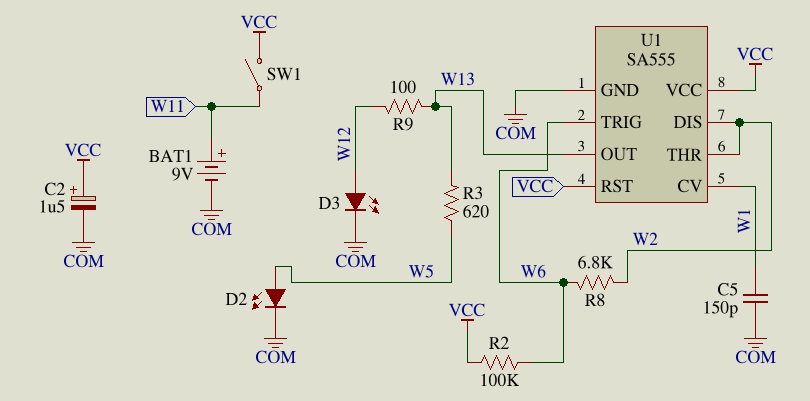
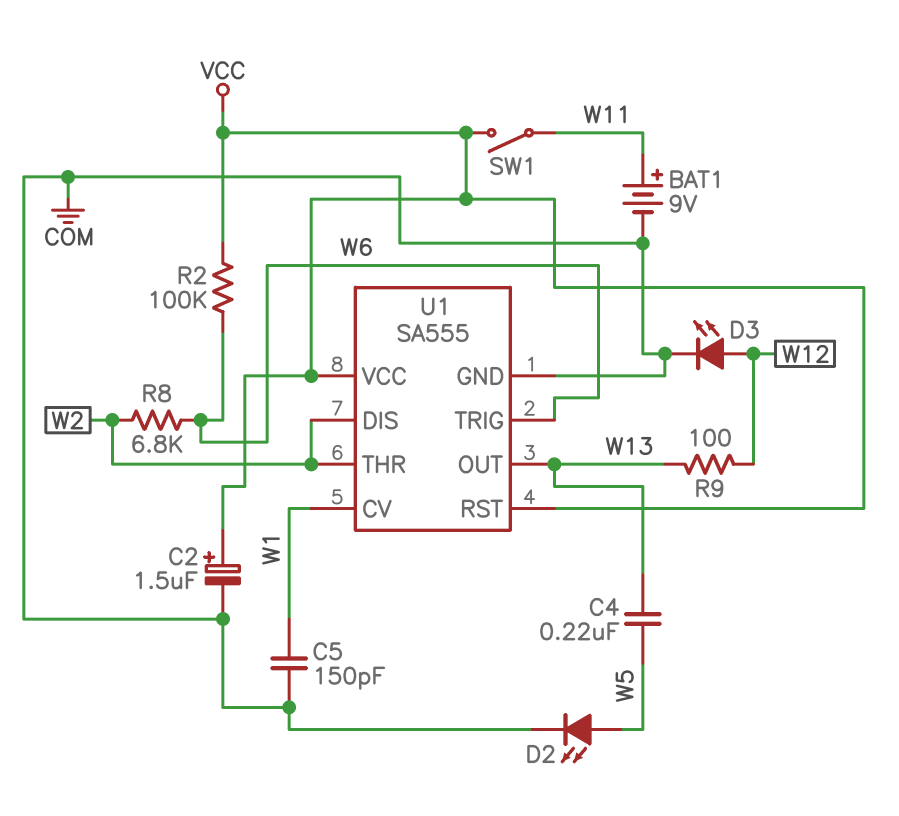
C4: none -> 220nF (W5, W13)
R3: 620 (W5, W13) -> none

